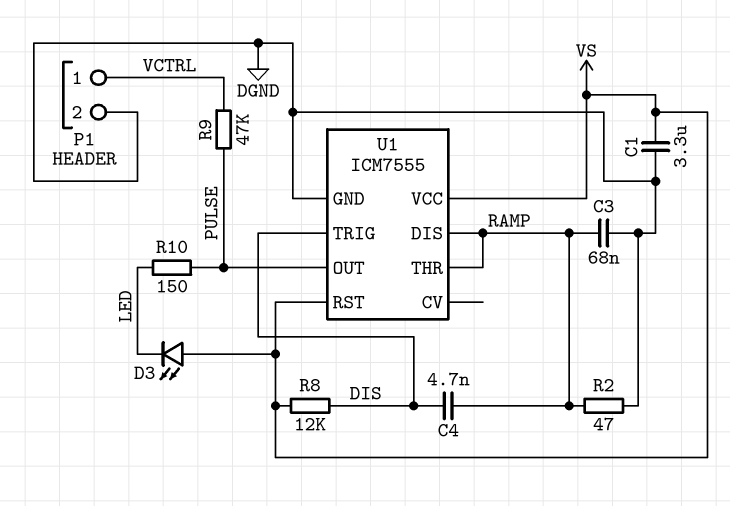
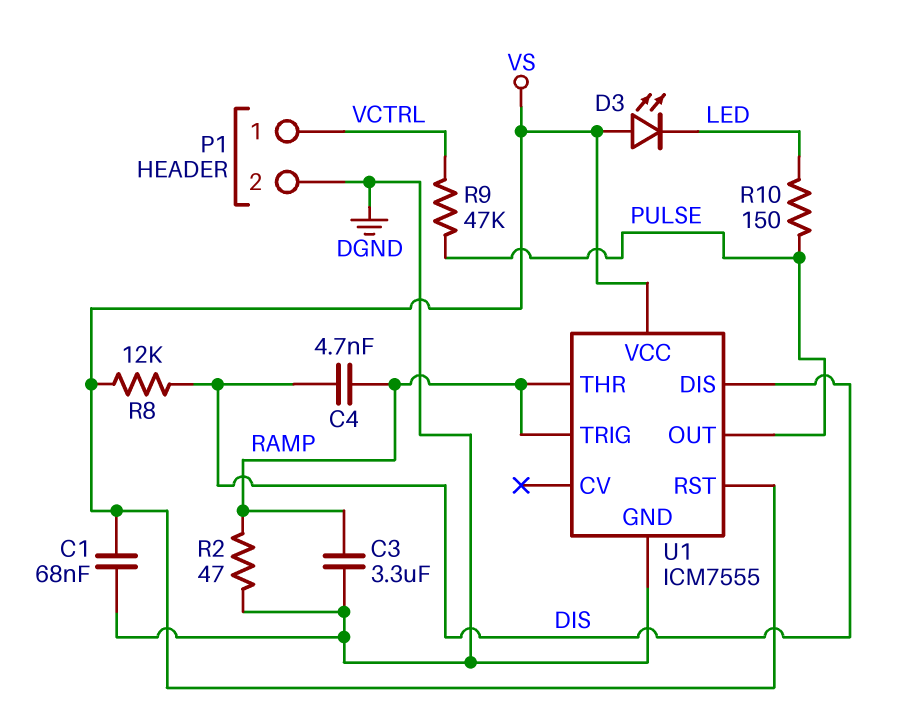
C1: 3.3uF (DGND, VS) -> 68nF (DGND, VS)
C3: 68nF (DGND, RAMP) -> 3.3uF (DGND, RAMP)
U1 pin DIS: RAMP -> DIS
U1 pin TRIG: DIS -> RAMP

